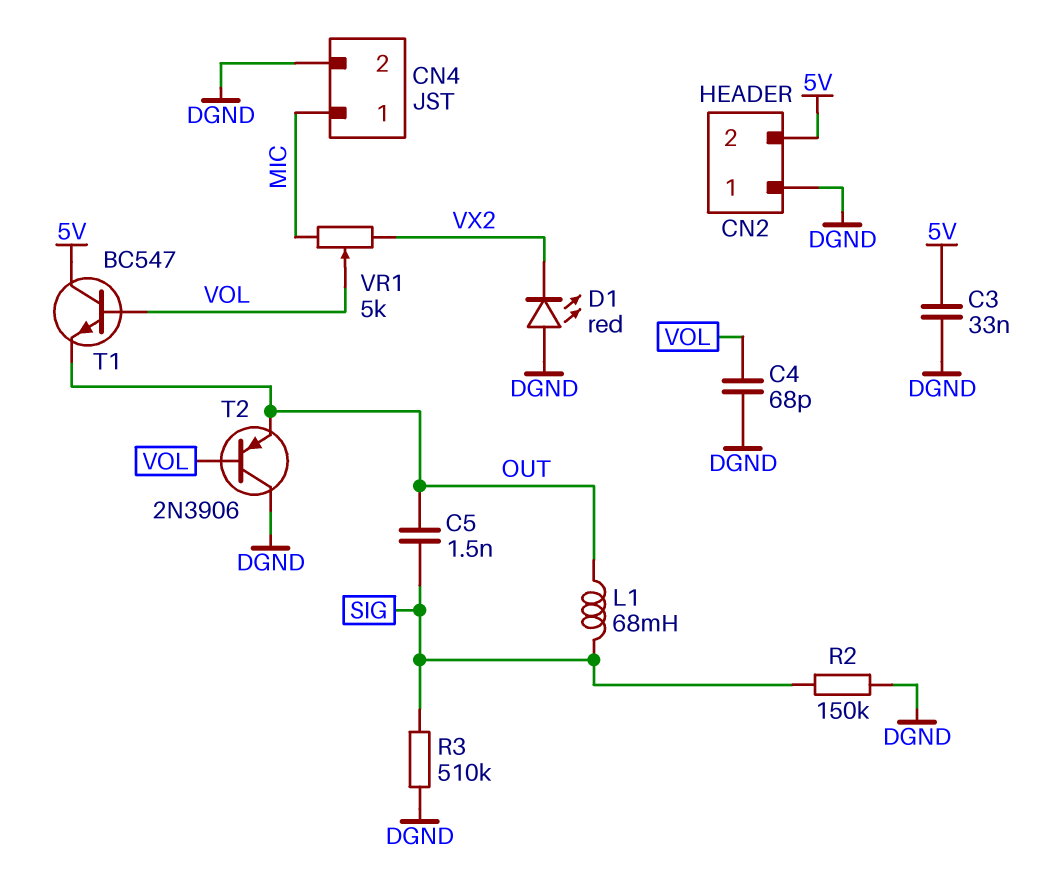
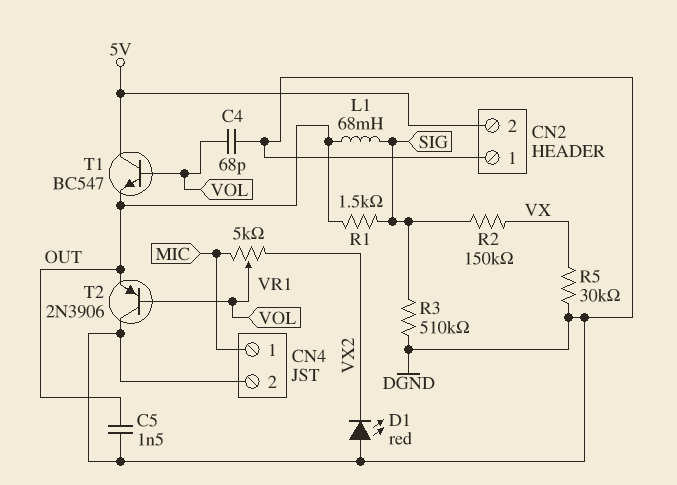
C3: 33nF (5V, DGND) -> none
C5: 1.5nF (OUT, SIG) -> 1.5nF (DGND, OUT)
R1: none -> 1.5k (OUT, SIG)
R2: 150k (DGND, SIG) -> 150k (SIG, VX)
R5: none -> 30k (DGND, VX)

